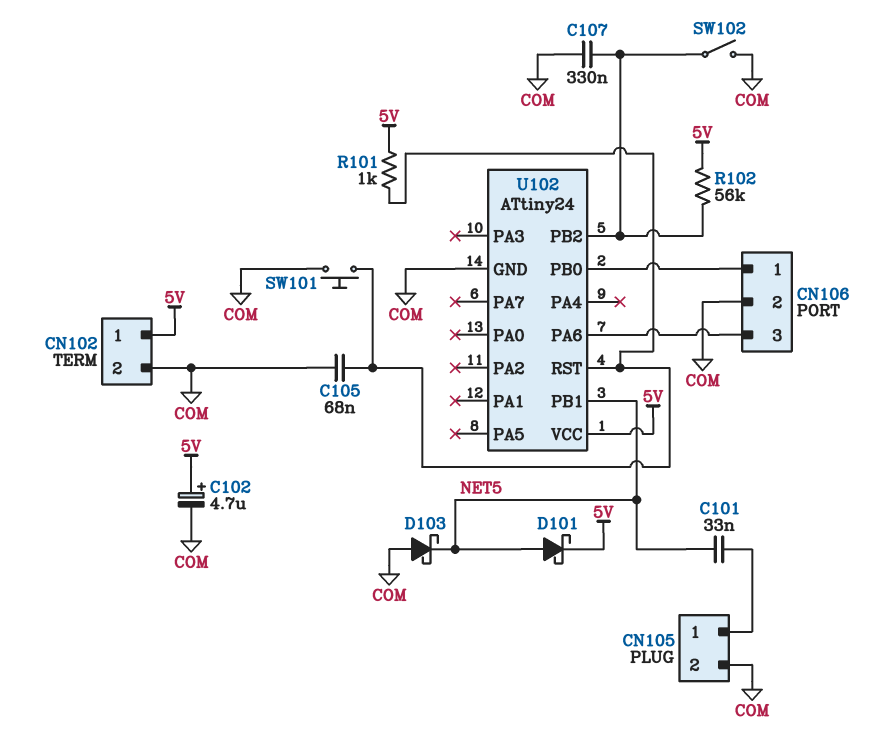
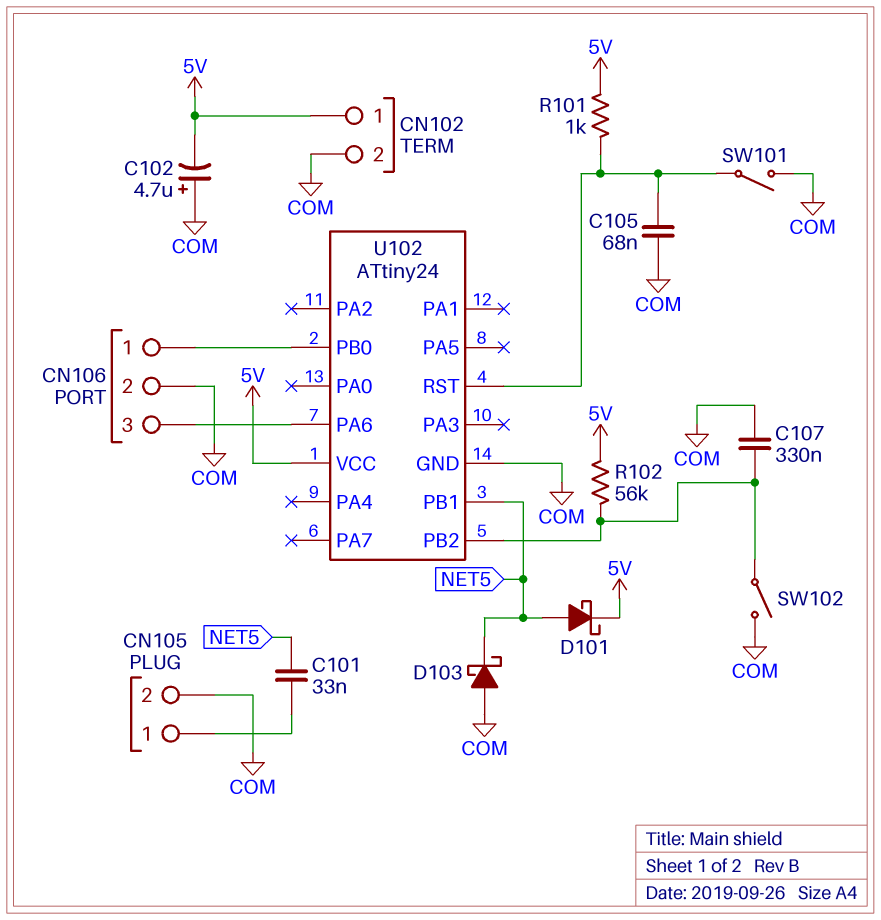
C102: 4.7uF (plus 5V, minus COM) -> 4.7uF (plus COM, minus 5V)
SW101: button (COM, U102/RST) -> switch (COM, U102/RST)

